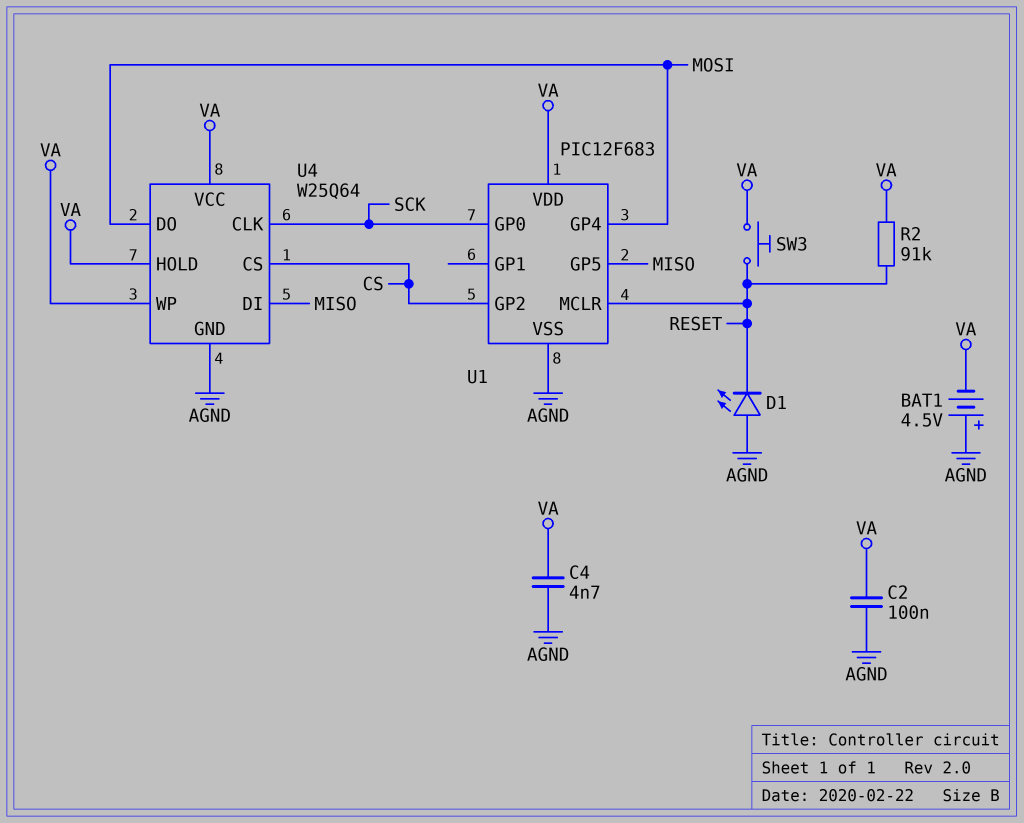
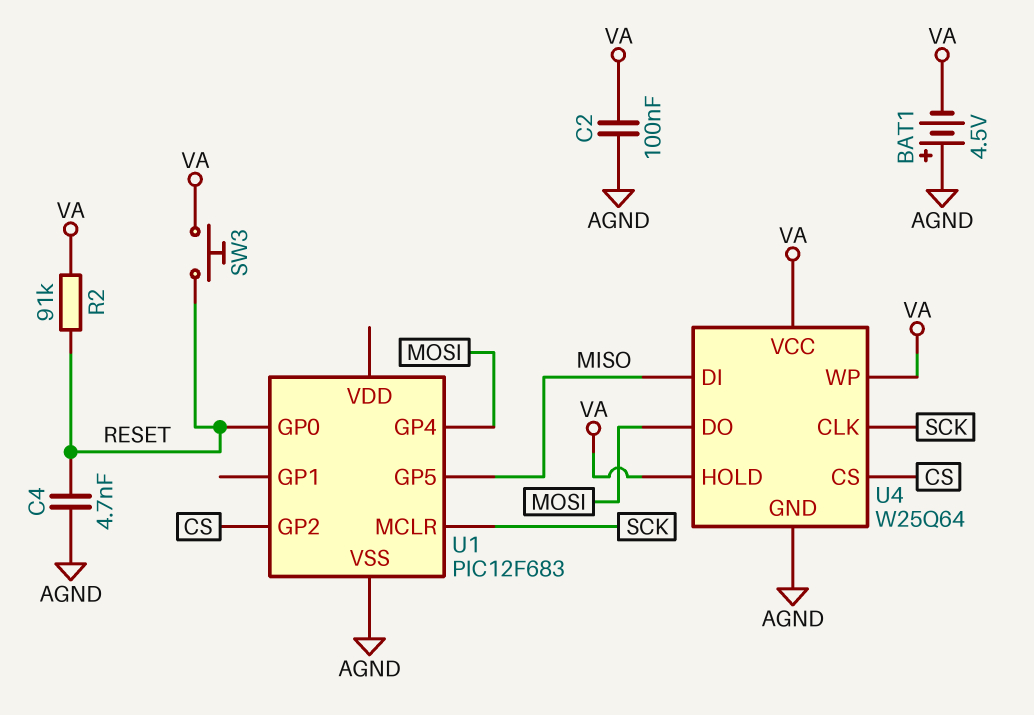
C4: 4.7nF (AGND, VA) -> 4.7nF (AGND, RESET)
D1: LED (A AGND, K RESET) -> none
U1 pin GP0: SCK -> RESET
U1 pin MCLR: RESET -> SCK
U1 pin VDD: VA -> none

